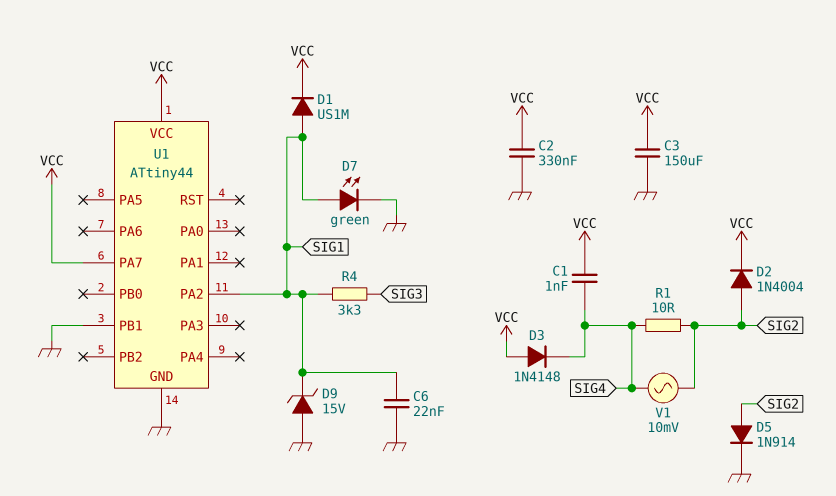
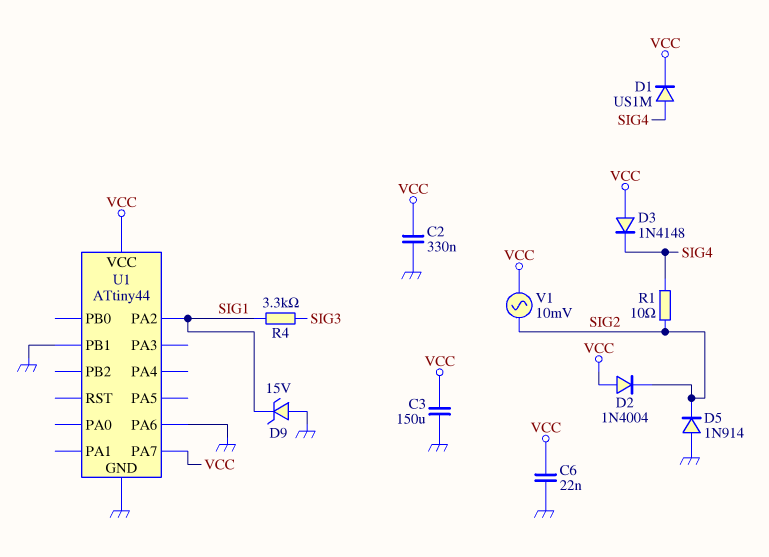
C1: 1nF (SIG4, VCC) -> none
C6: 22nF (GND, SIG1) -> 22nF (GND, VCC)
D1: diode US1M (A SIG1, K VCC) -> diode US1M (A SIG4, K VCC)
D2: diode 1N4004 (A SIG2, K VCC) -> diode 1N4004 (A VCC, K SIG2)
D5: diode 1N914 (A SIG2, K GND) -> diode 1N914 (A GND, K SIG2)
D7: LED green (A SIG1, K GND) -> none
U1 pin PA6: none -> GND
V1: AC 10mV (SIG2, SIG4) -> AC 10mV (SIG2, VCC)

